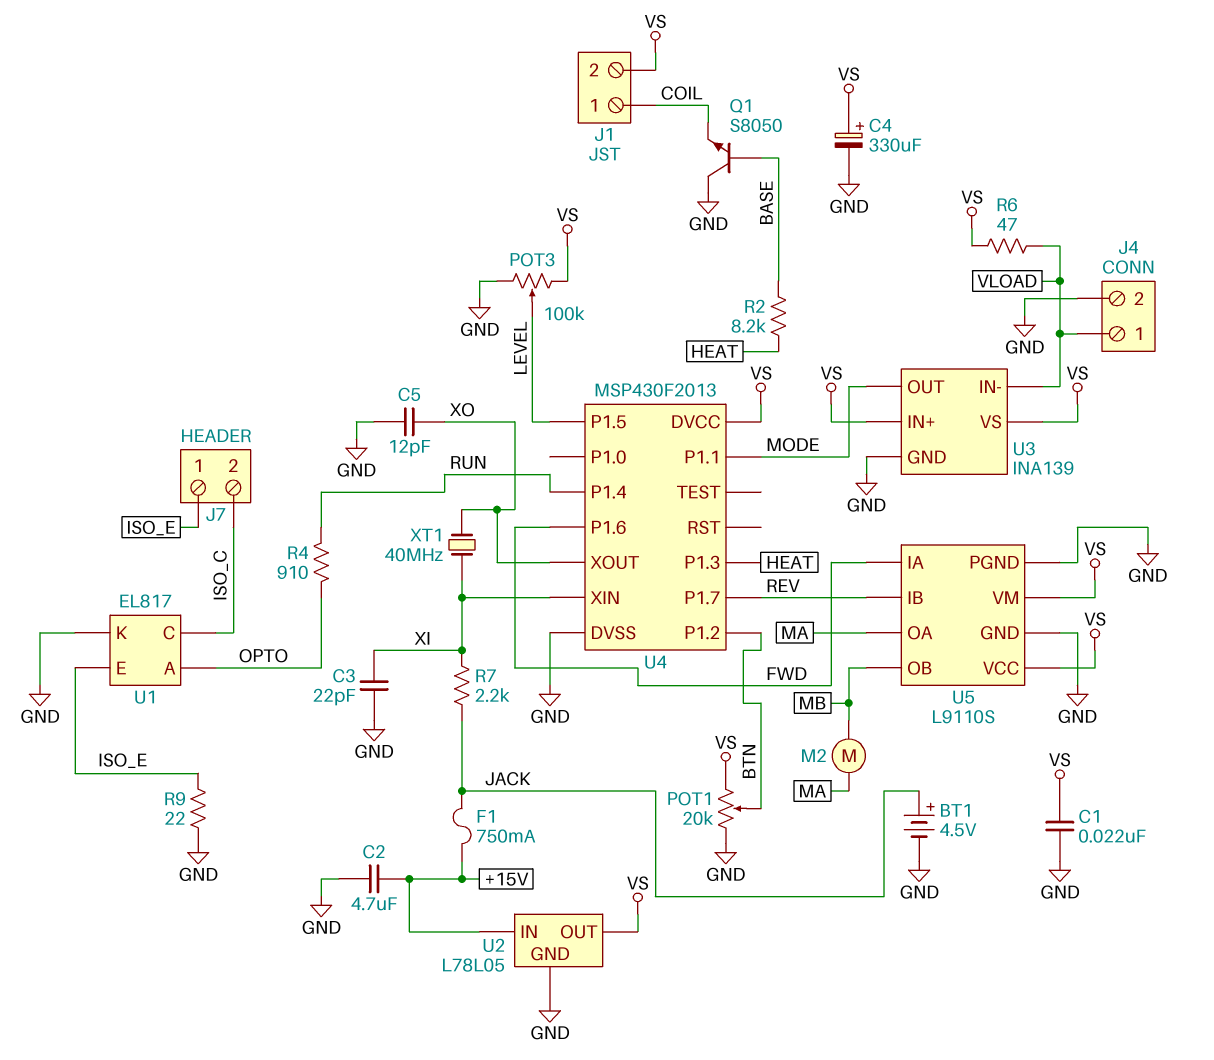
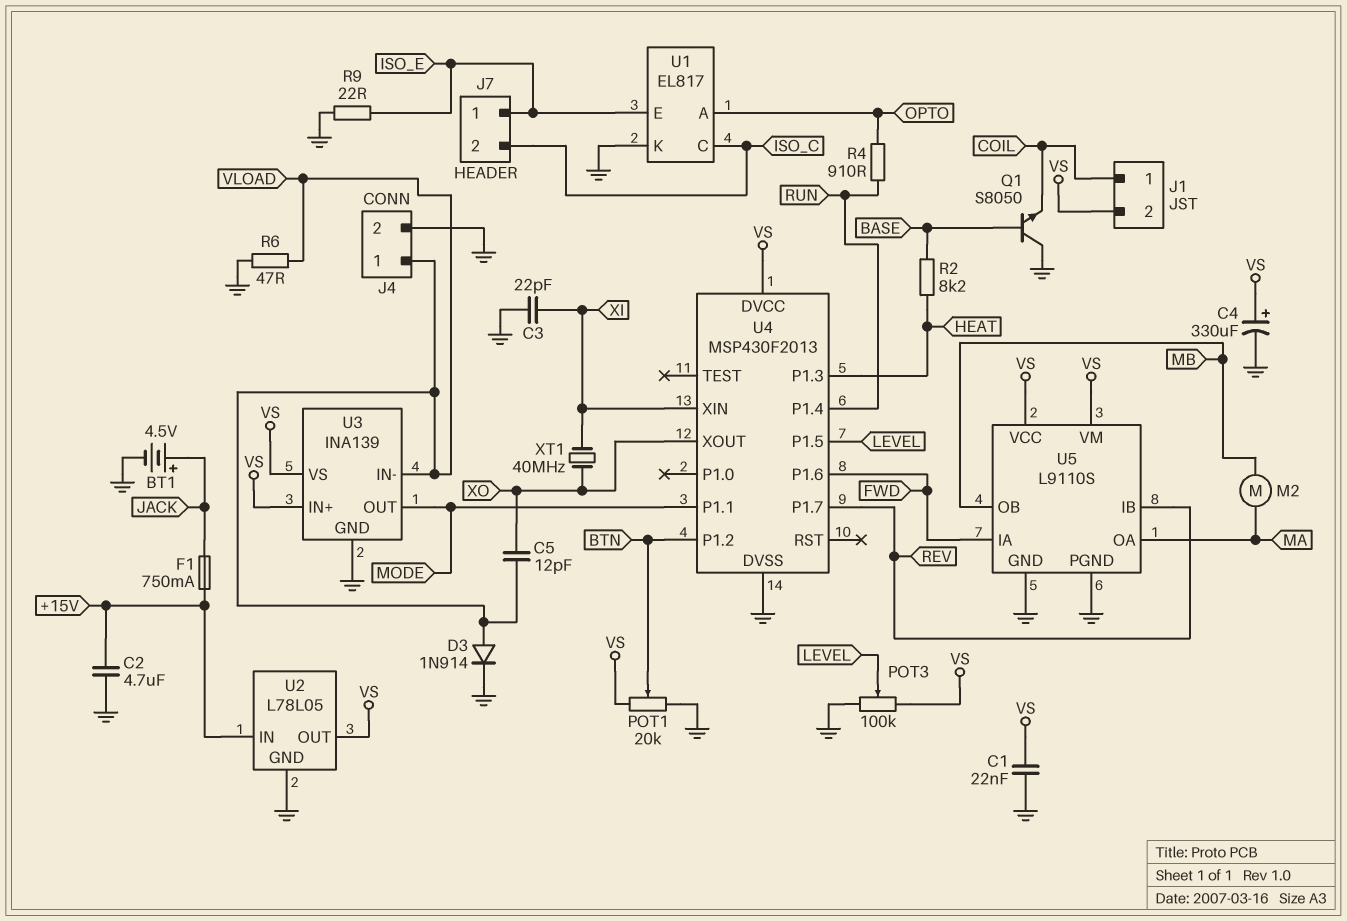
C5: 12pF (GND, XO) -> 12pF (VLOAD, XO)
D3: none -> diode 1N914 (A VLOAD, K GND)
R6: 47 (VLOAD, VS) -> 47 (GND, VLOAD)
R7: 2.2k (JACK, XI) -> none

